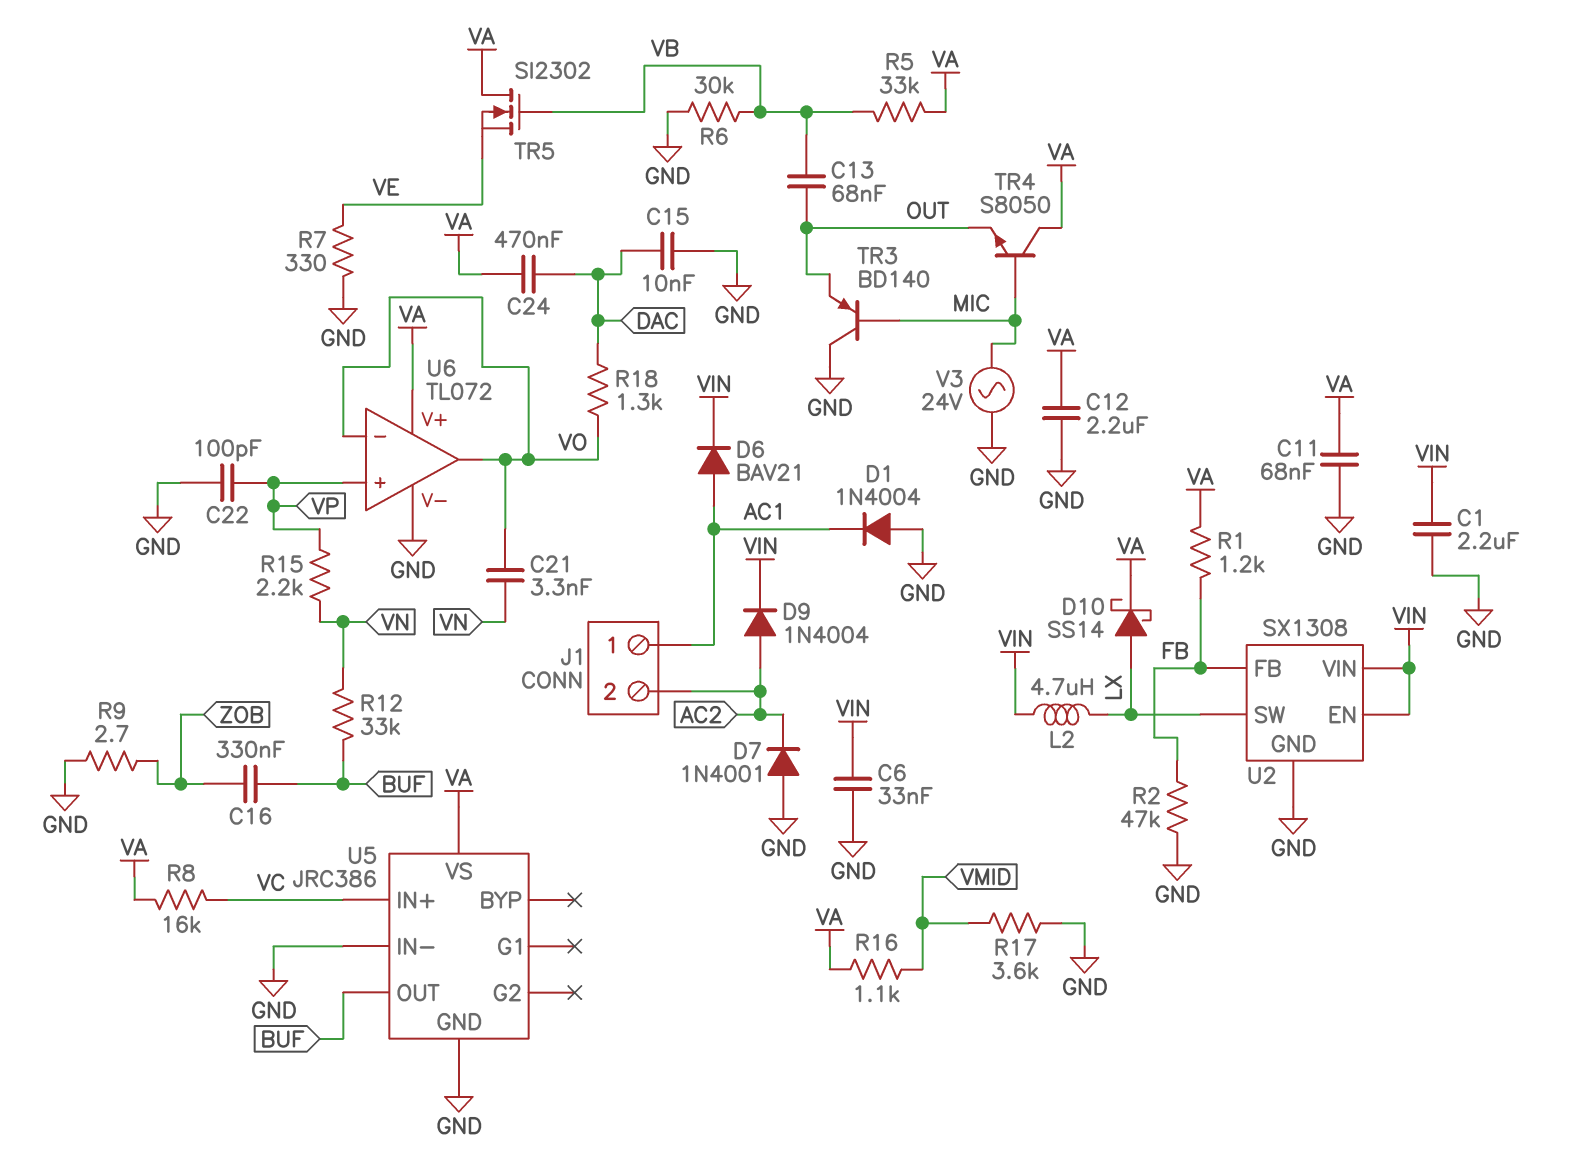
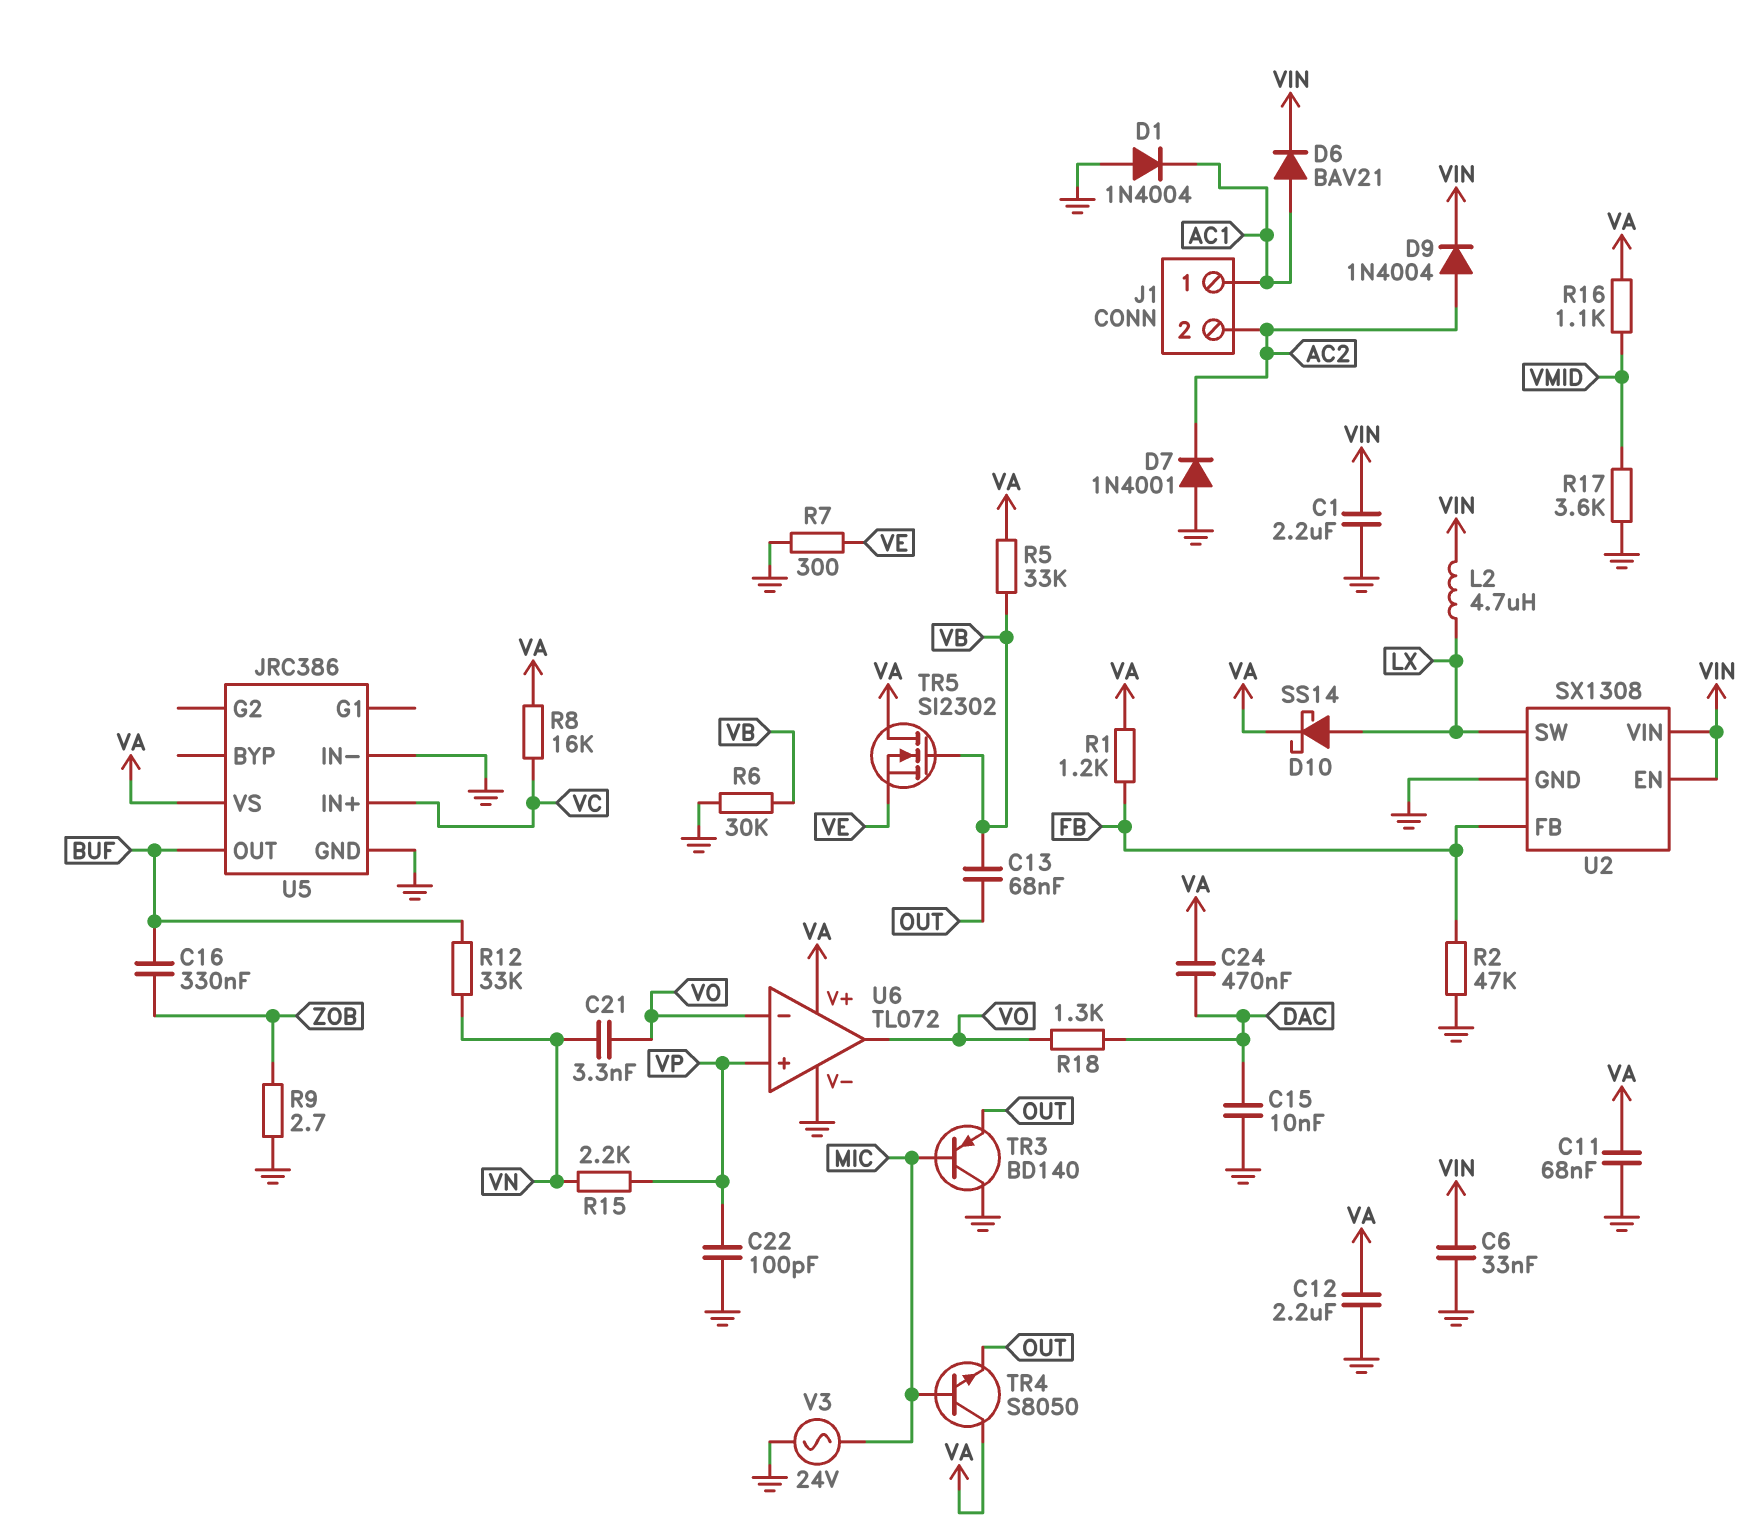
R7: 330 (GND, VE) -> 300 (GND, VE)

